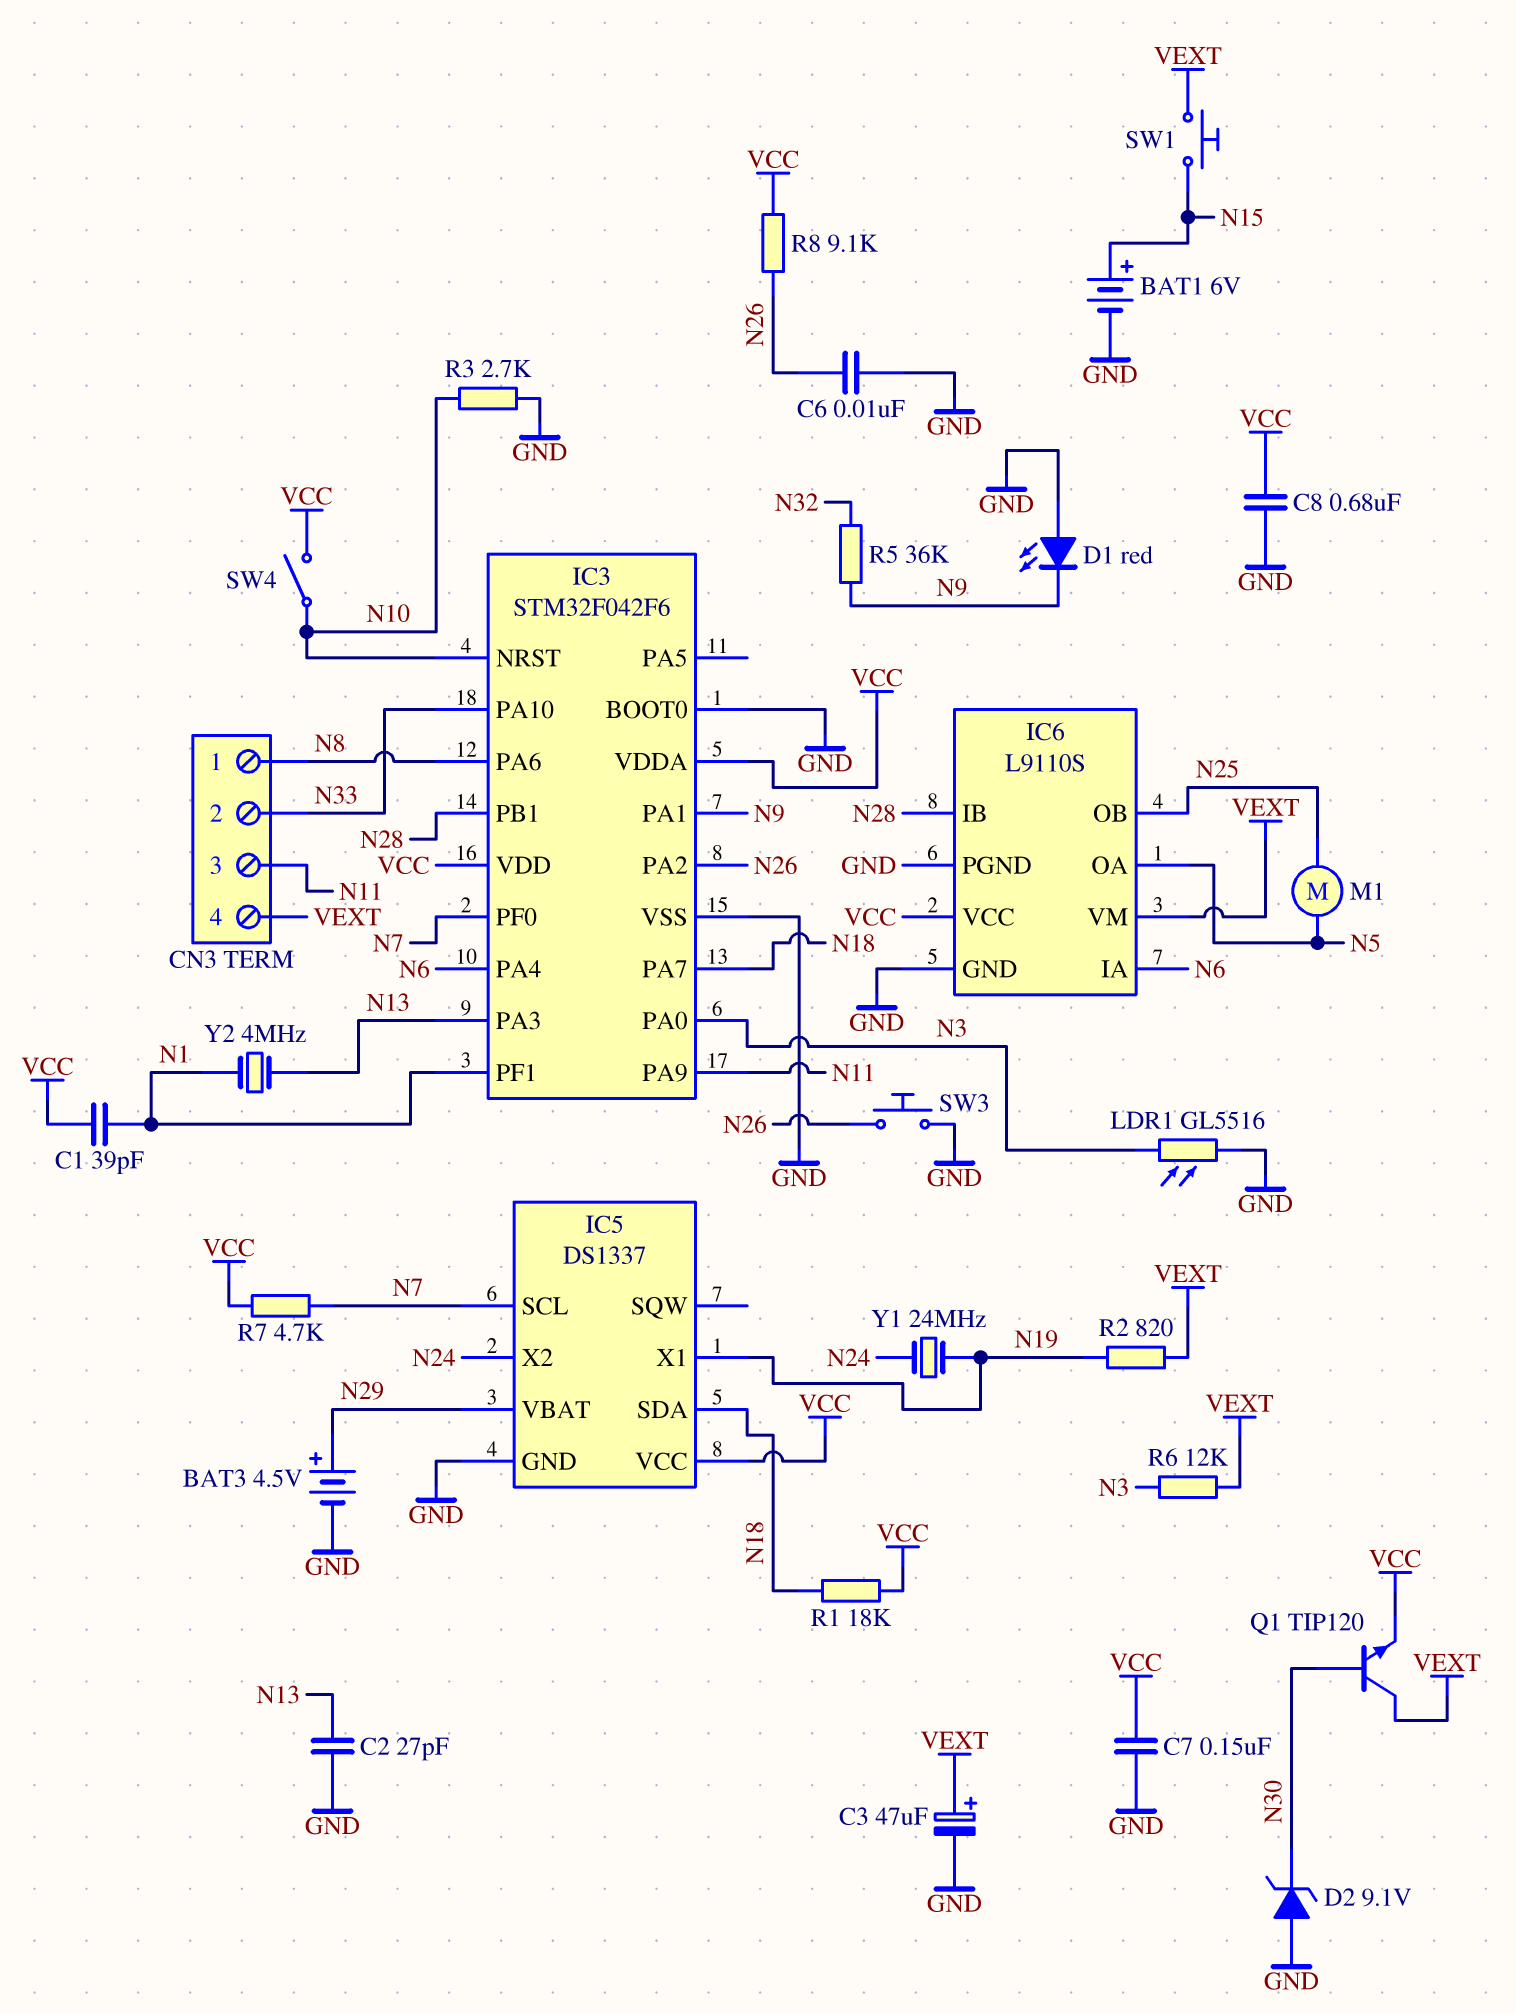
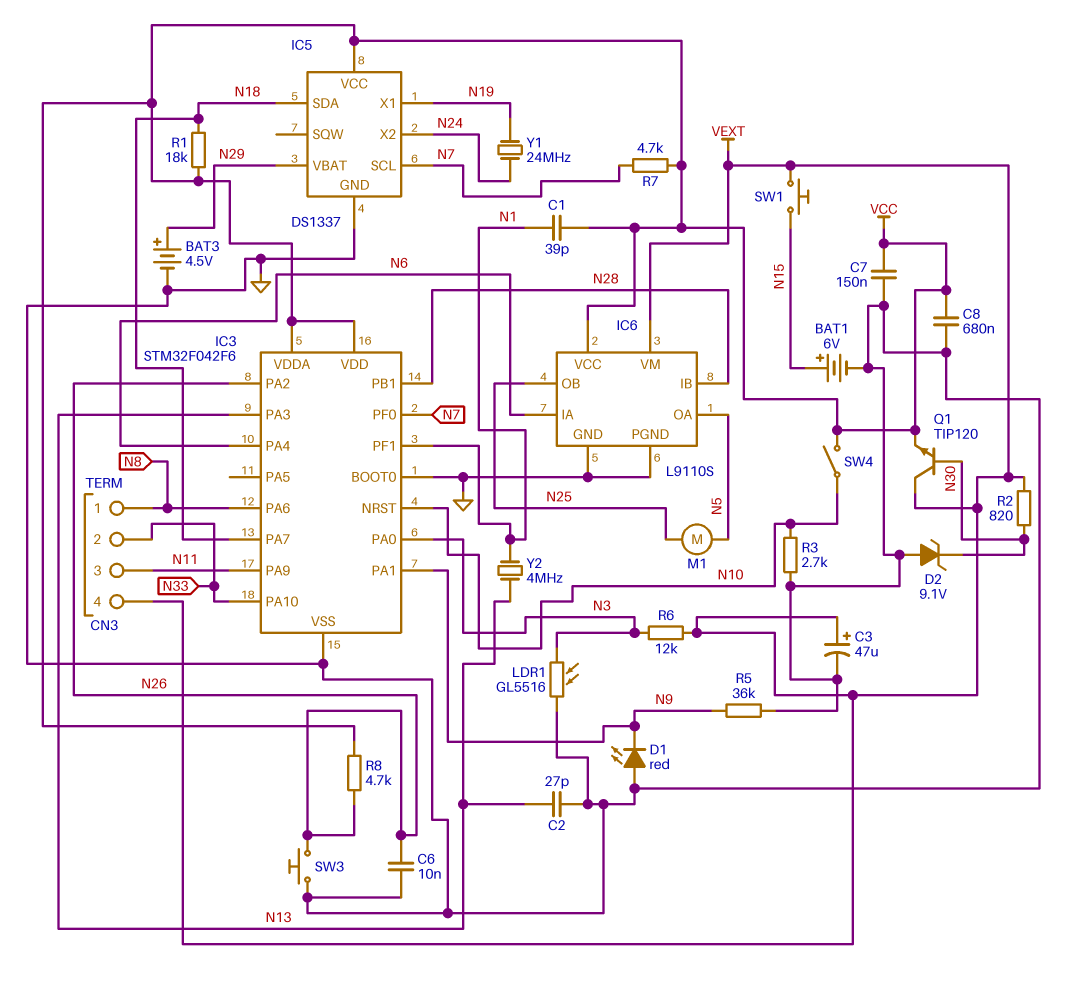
R2: 820 (N19, VEXT) -> 820 (N30, VEXT)
R5: 36k (N9, N32) -> 36k (GND, N9)
R8: 9.1k (N26, VCC) -> 4.7k (N26, VCC)

